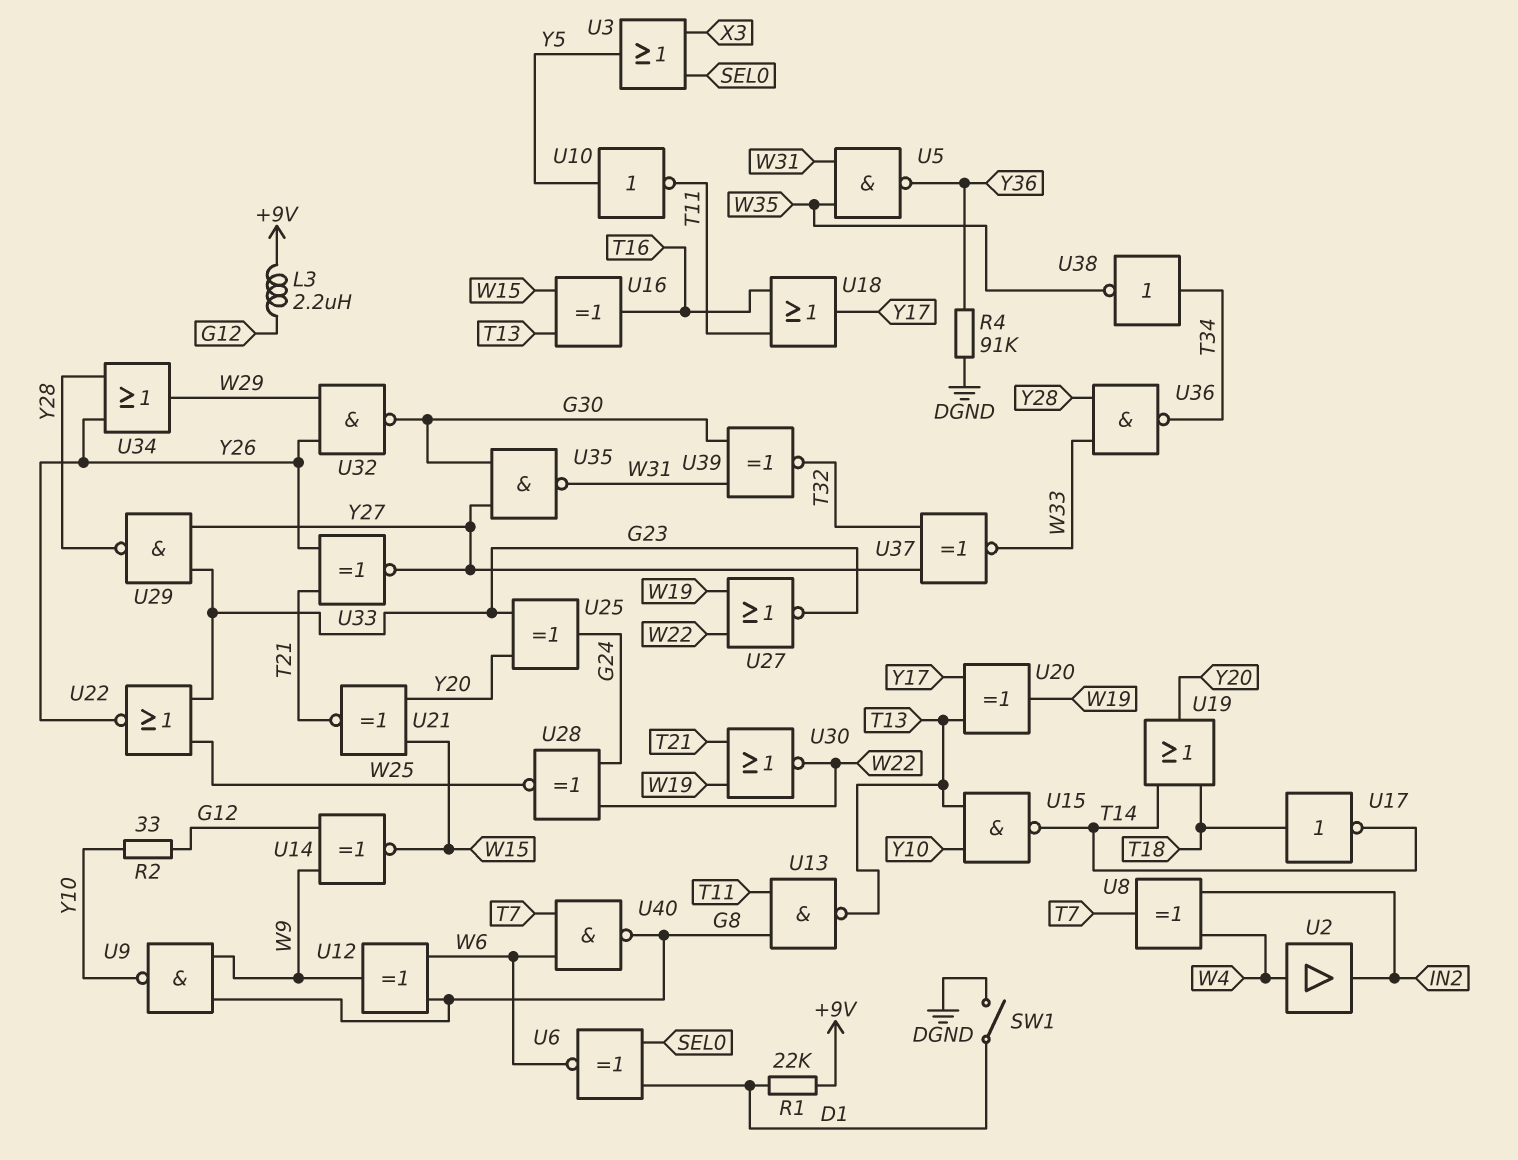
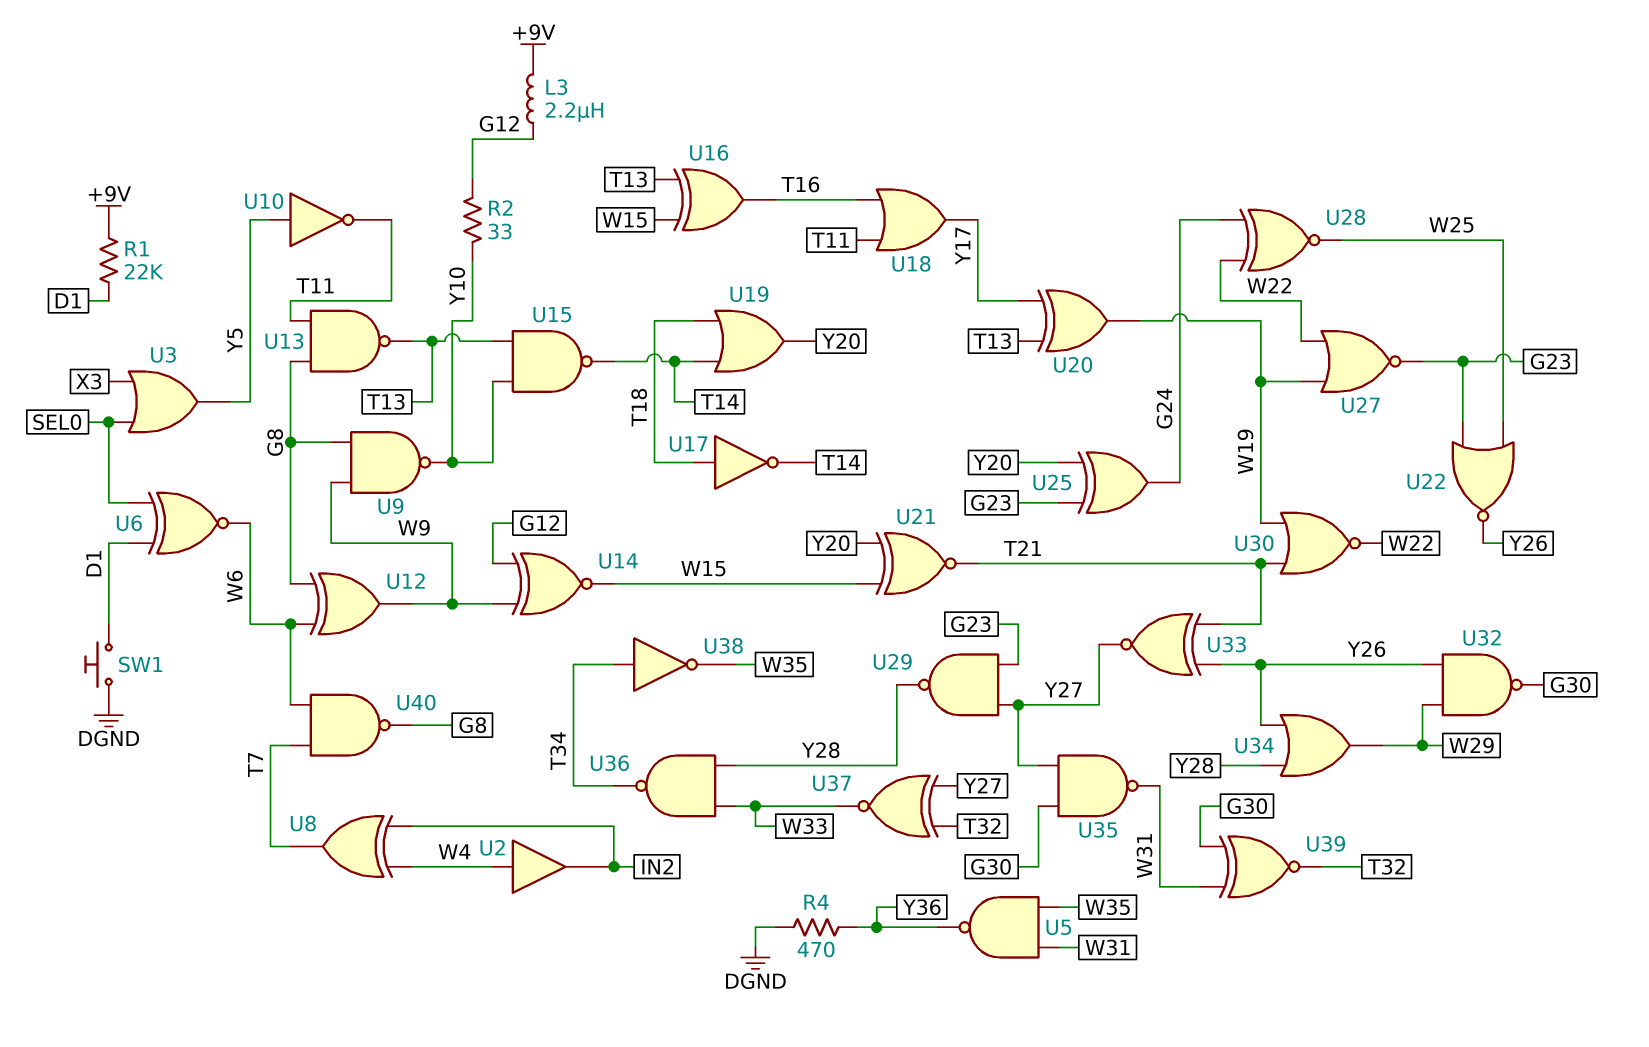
R4: 91k (DGND, Y36) -> 470 (DGND, Y36)
SW1: switch (D1, DGND) -> button (D1, DGND)

